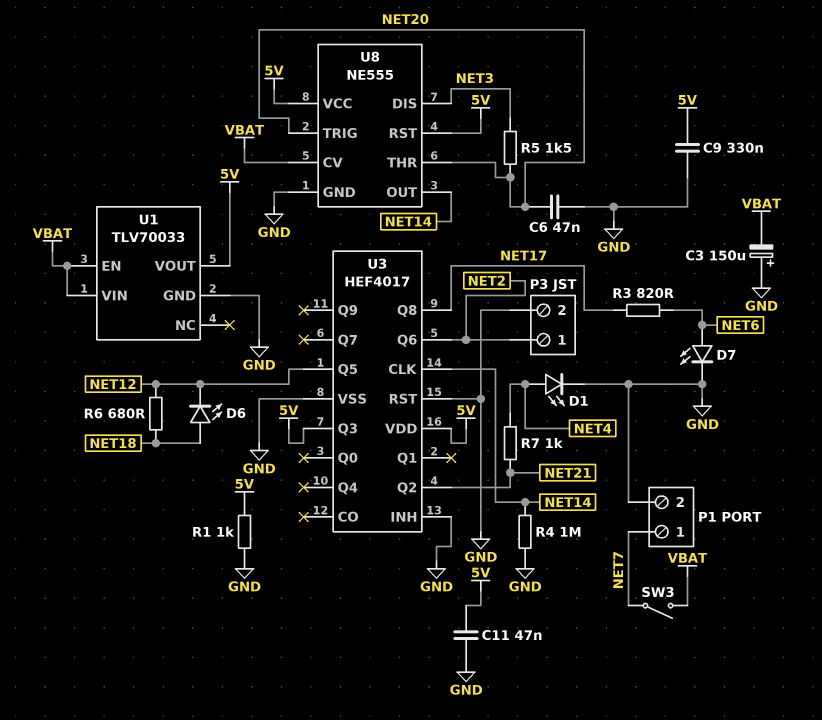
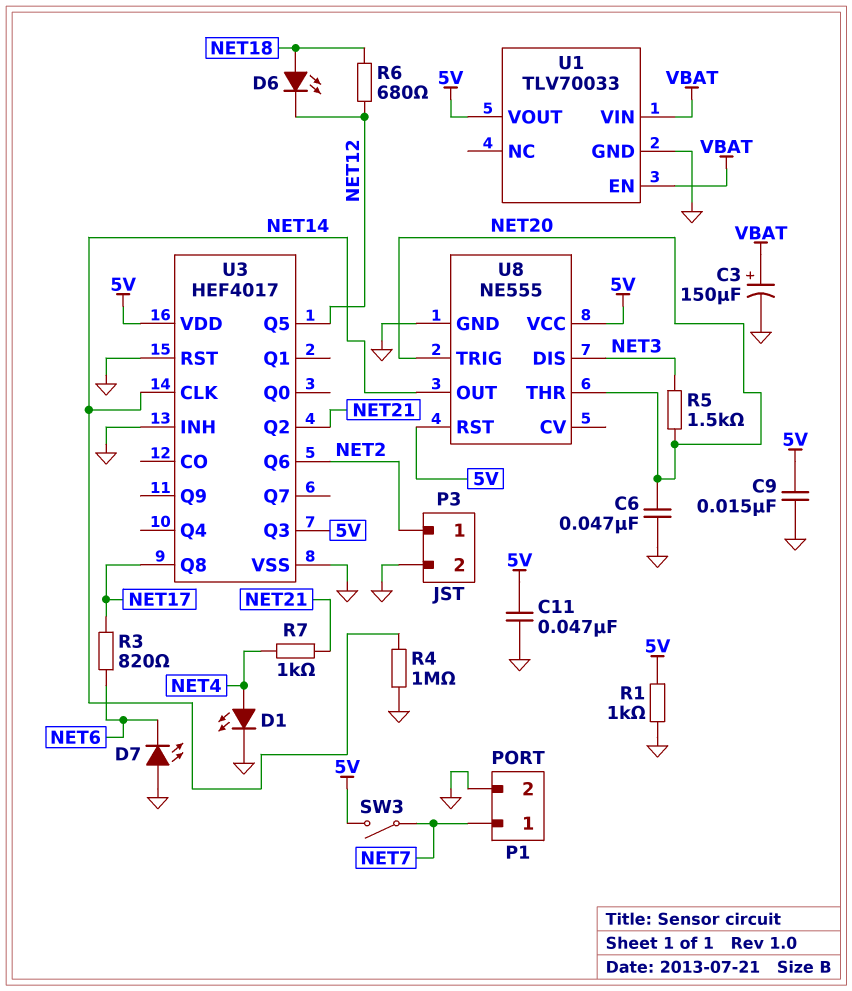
C3: 150uF (plus GND, minus VBAT) -> 150uF (plus VBAT, minus GND)
C9: 330nF (5V, GND) -> 15nF (5V, GND)
D7: LED (A NET6, K GND) -> LED (A GND, K NET6)
SW3: switch (NET7, VBAT) -> switch (5V, NET7)
U8 pin CV: VBAT -> none

